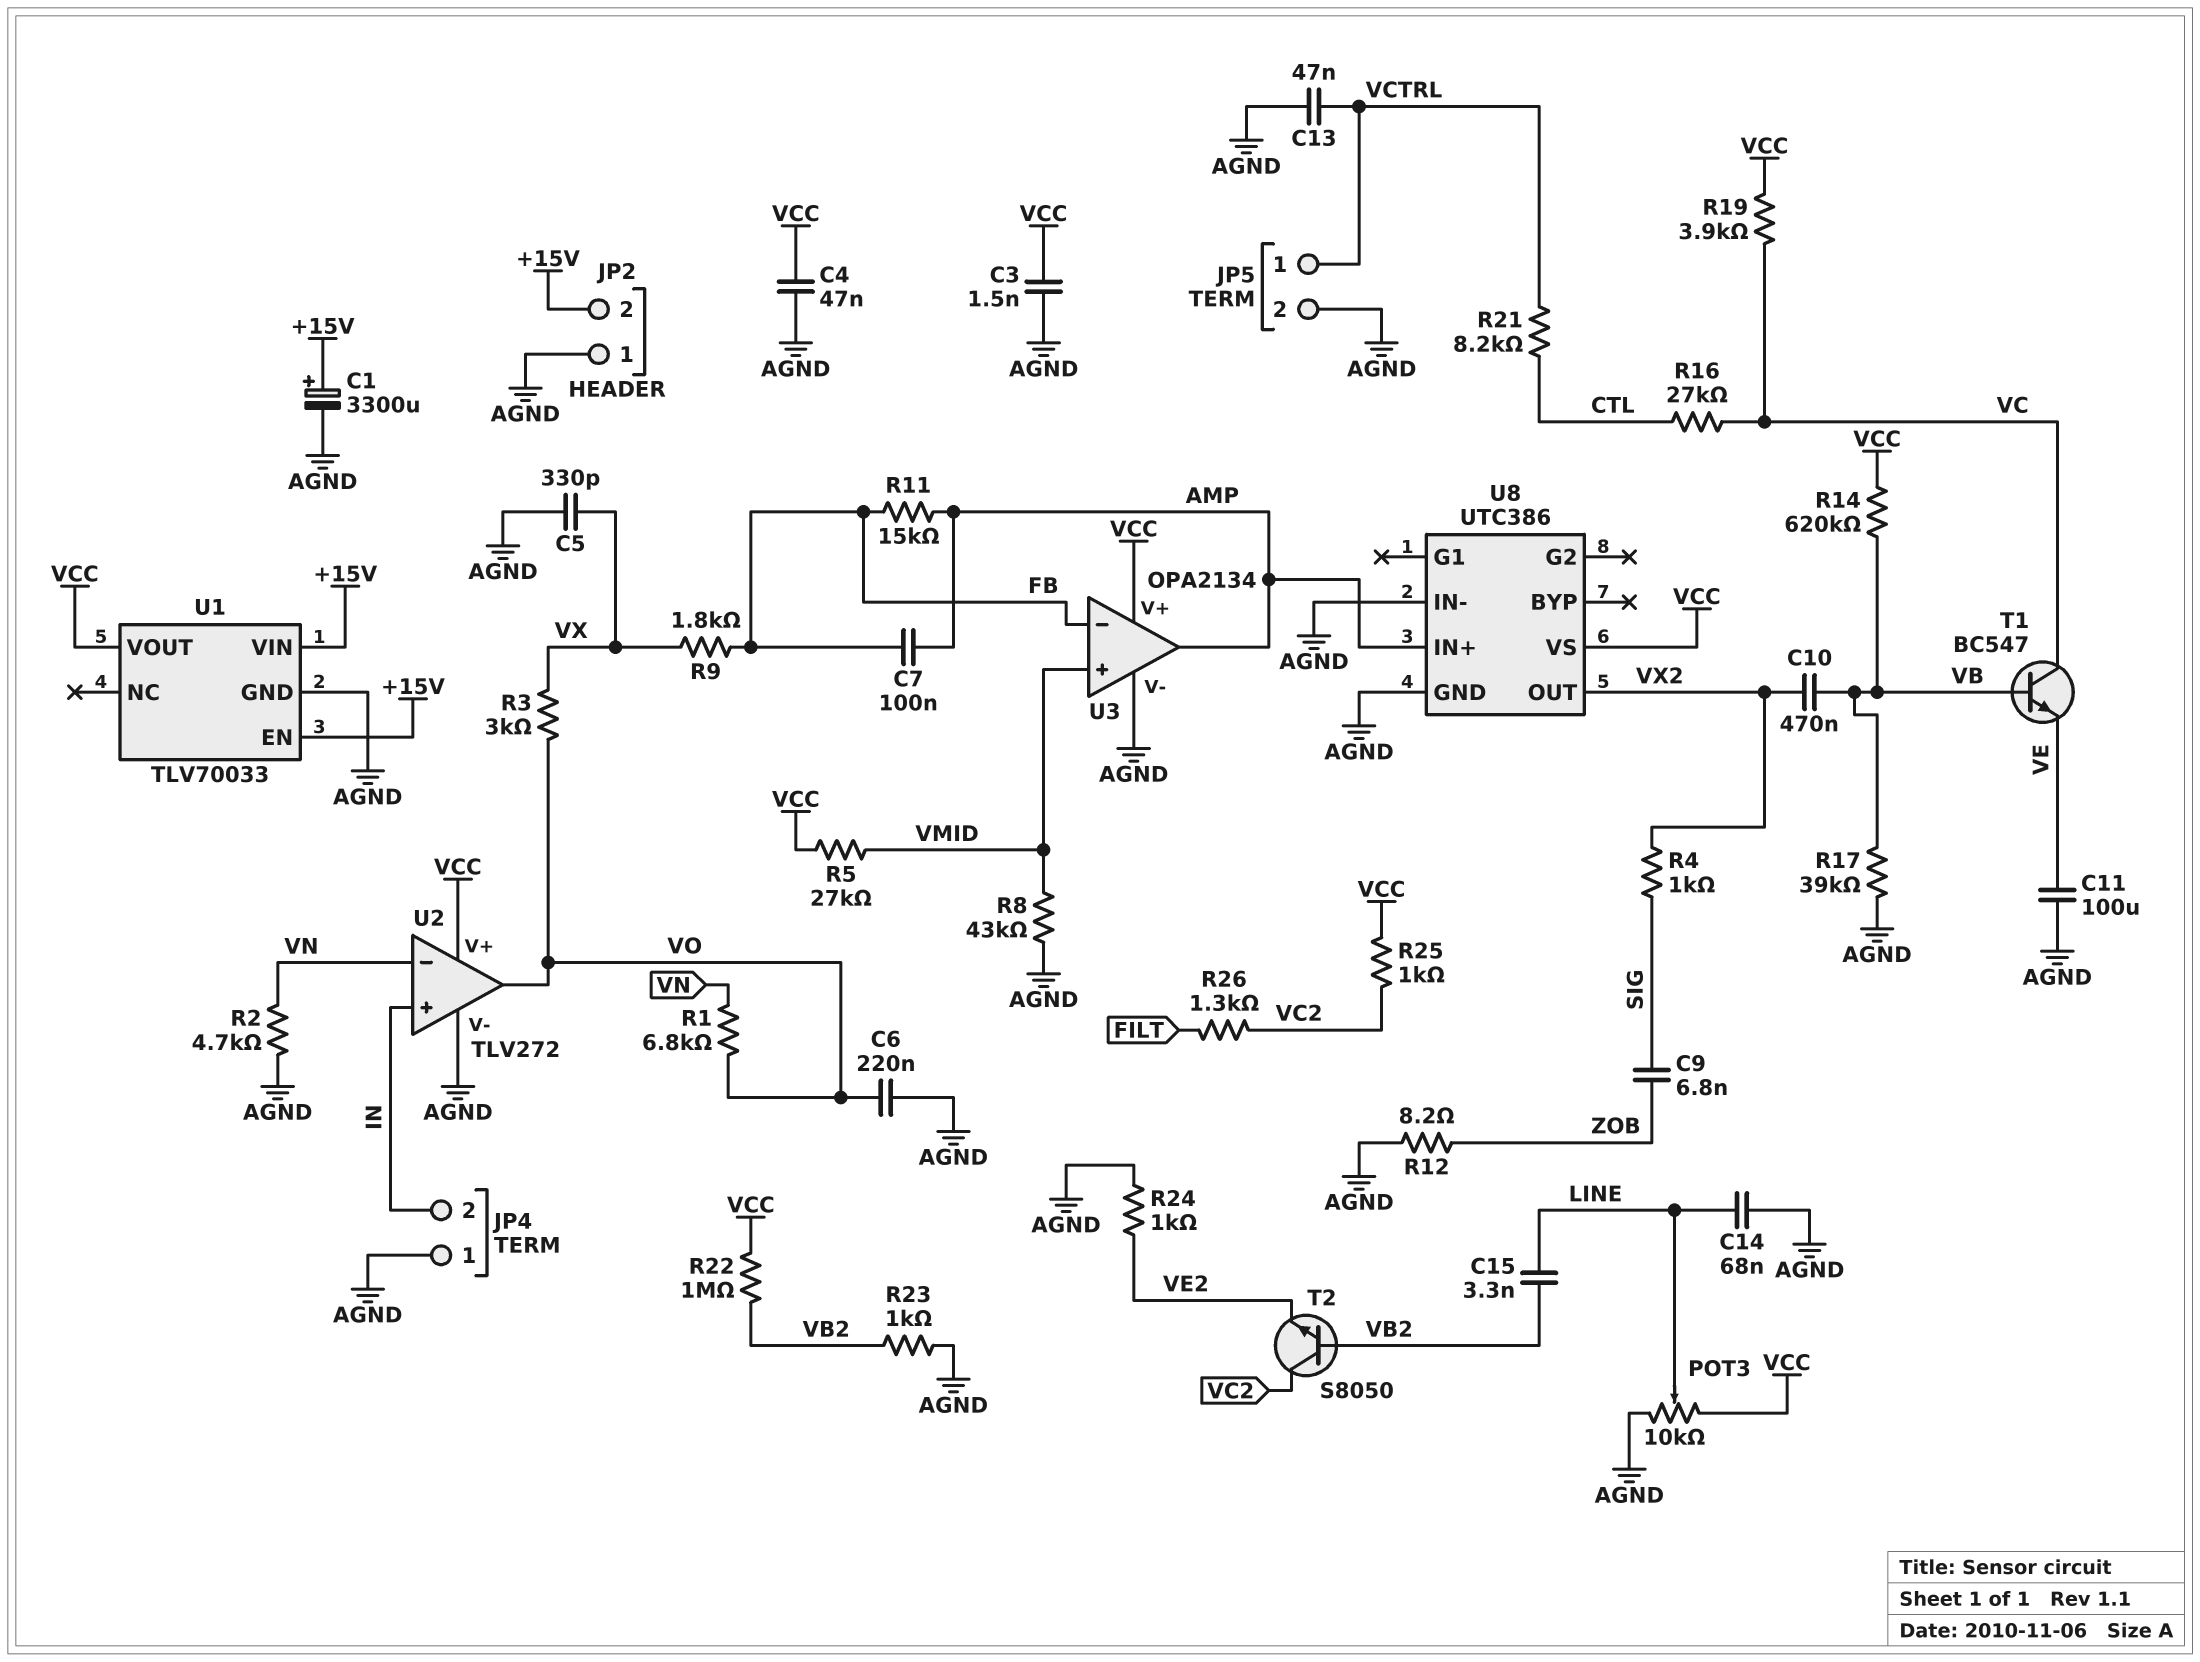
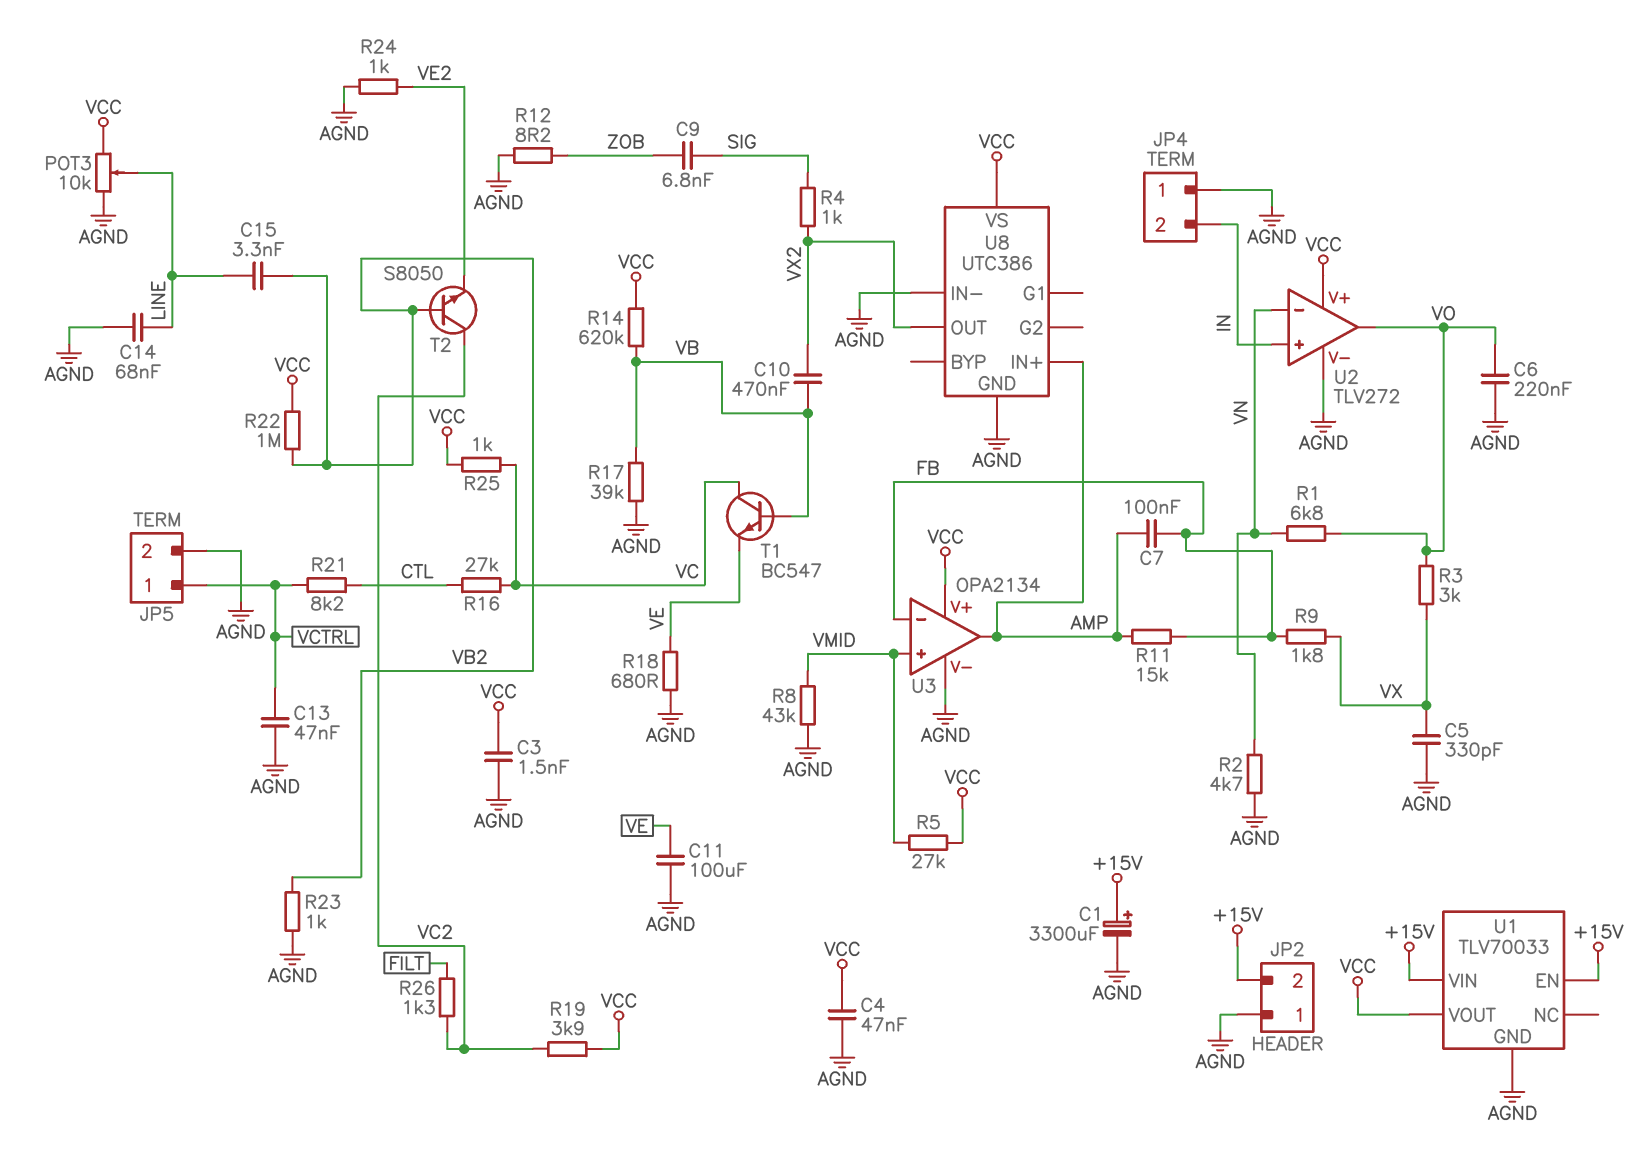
R18: none -> 680 (AGND, VE)
R19: 3.9k (VC, VCC) -> 3.9k (VC2, VCC)
R25: 1k (VC2, VCC) -> 1k (VC, VCC)

